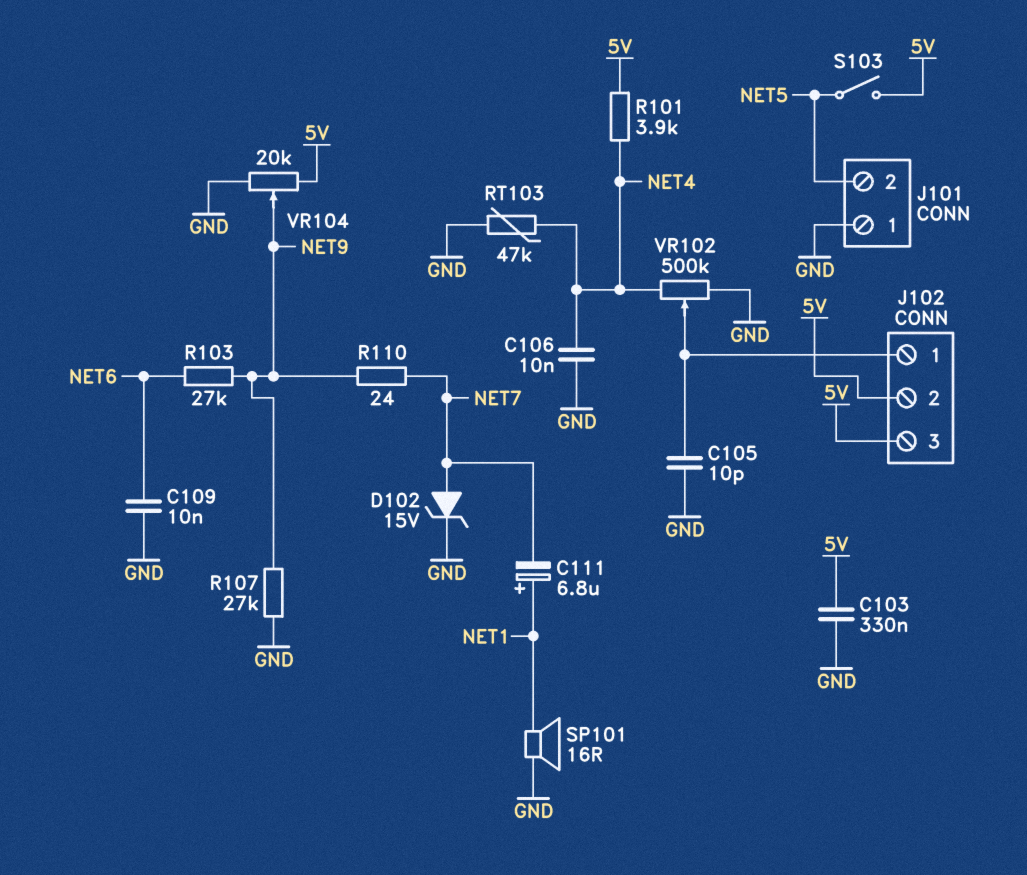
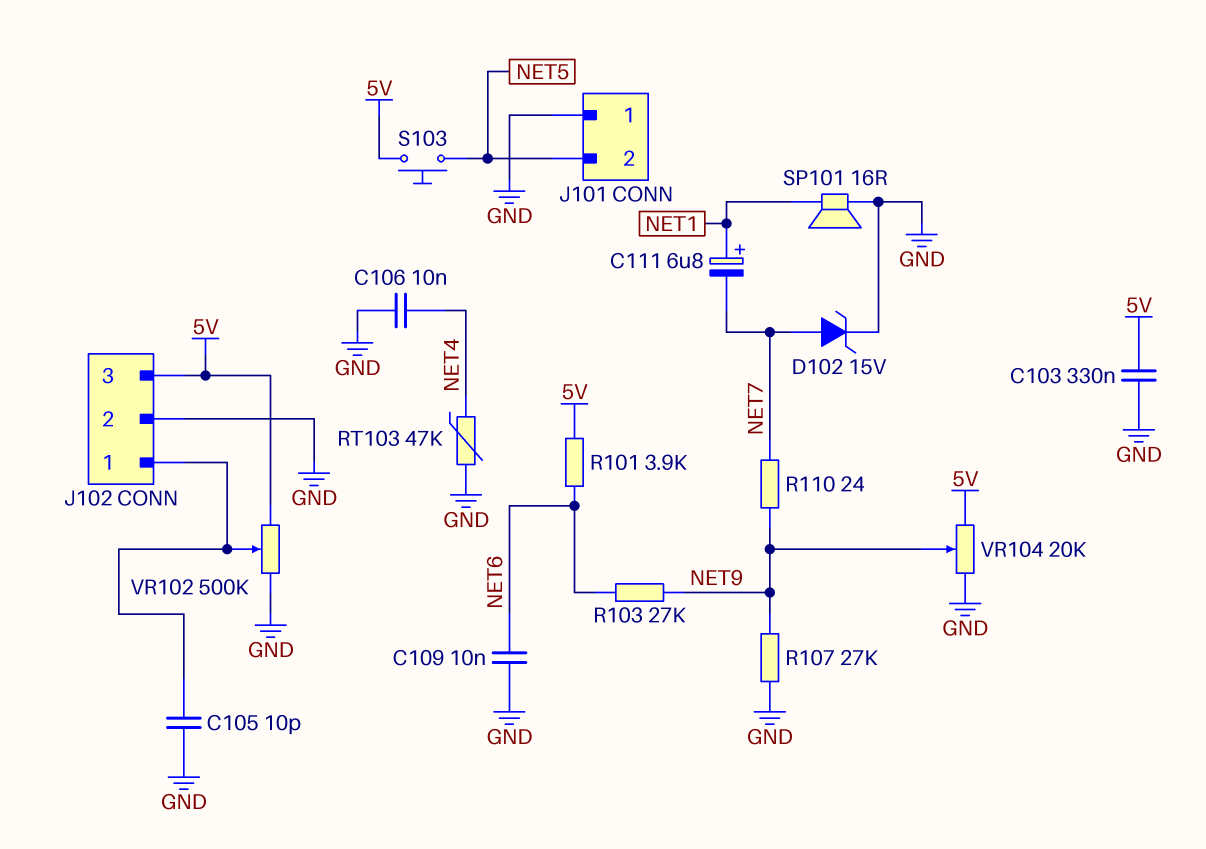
J102 pin 2: 5V -> GND
R101: 3.9k (5V, NET4) -> 3.9k (5V, NET6)
S103: switch (5V, NET5) -> button (5V, NET5)
VR102: 500k (GND, NET4, wiper J102/1) -> 500k (5V, GND, wiper J102/1)

